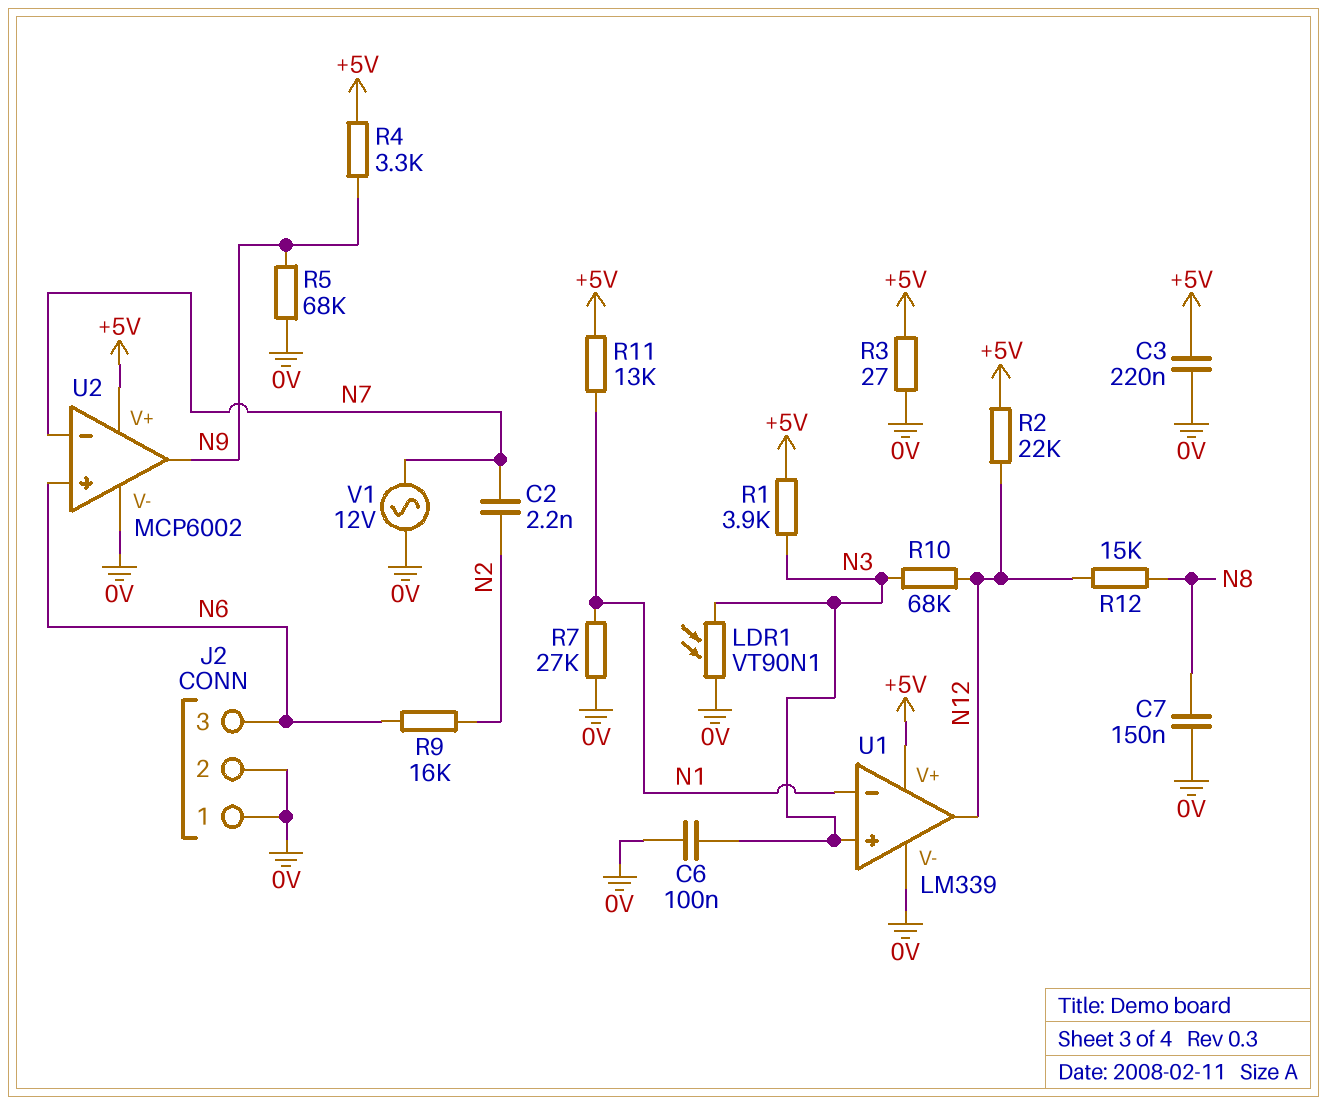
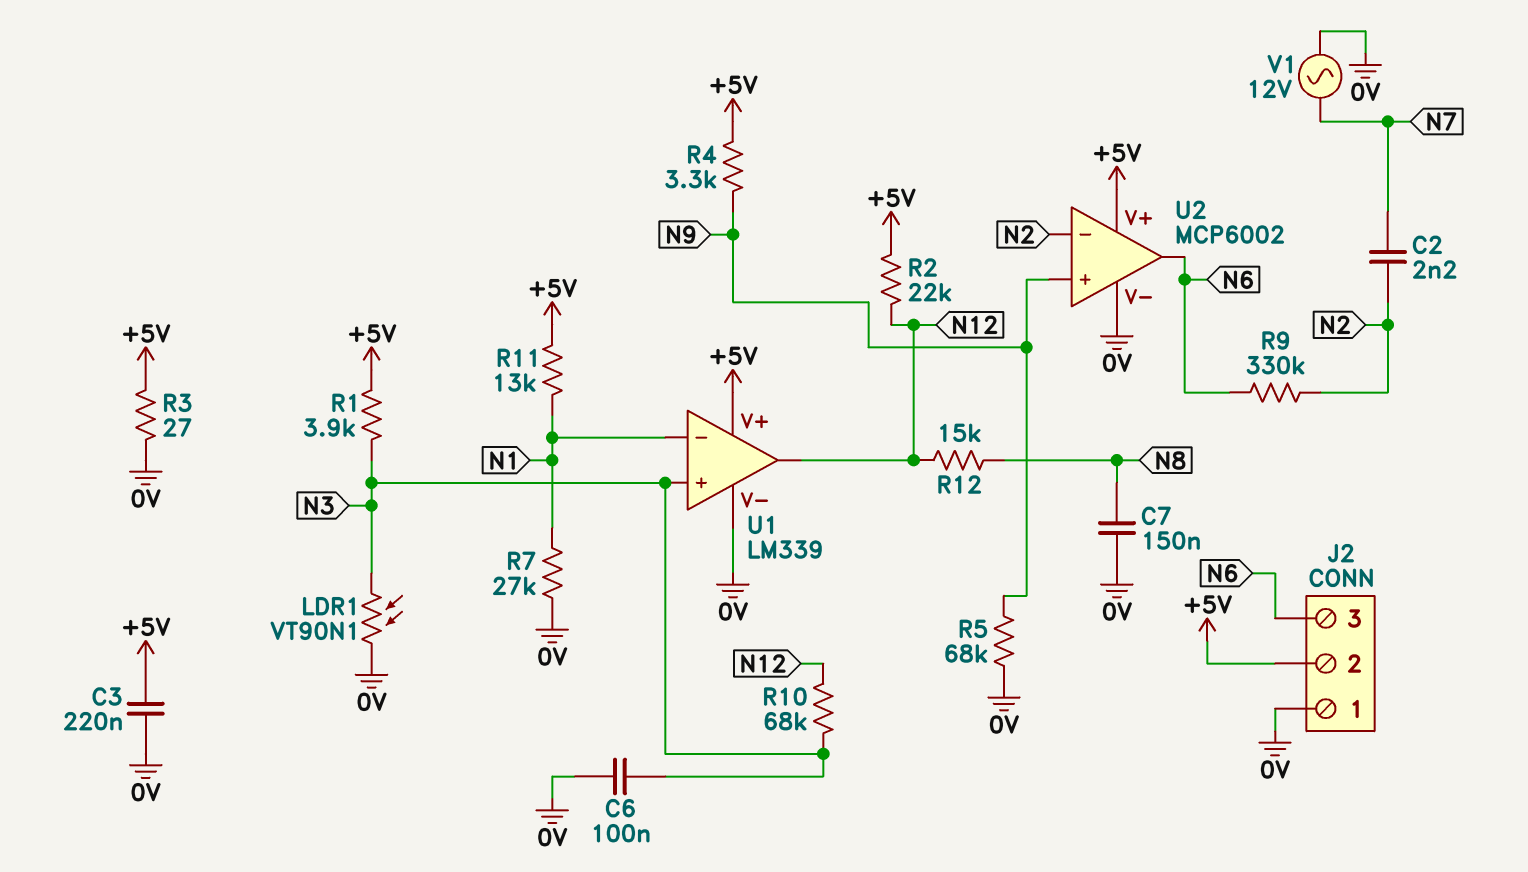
J2 pin 2: 0V -> +5V
R9: 16k (N2, N6) -> 330k (N2, N6)
U2 pin in+: N6 -> N9
U2 pin in-: N7 -> N2
U2 pin out: N9 -> N6

